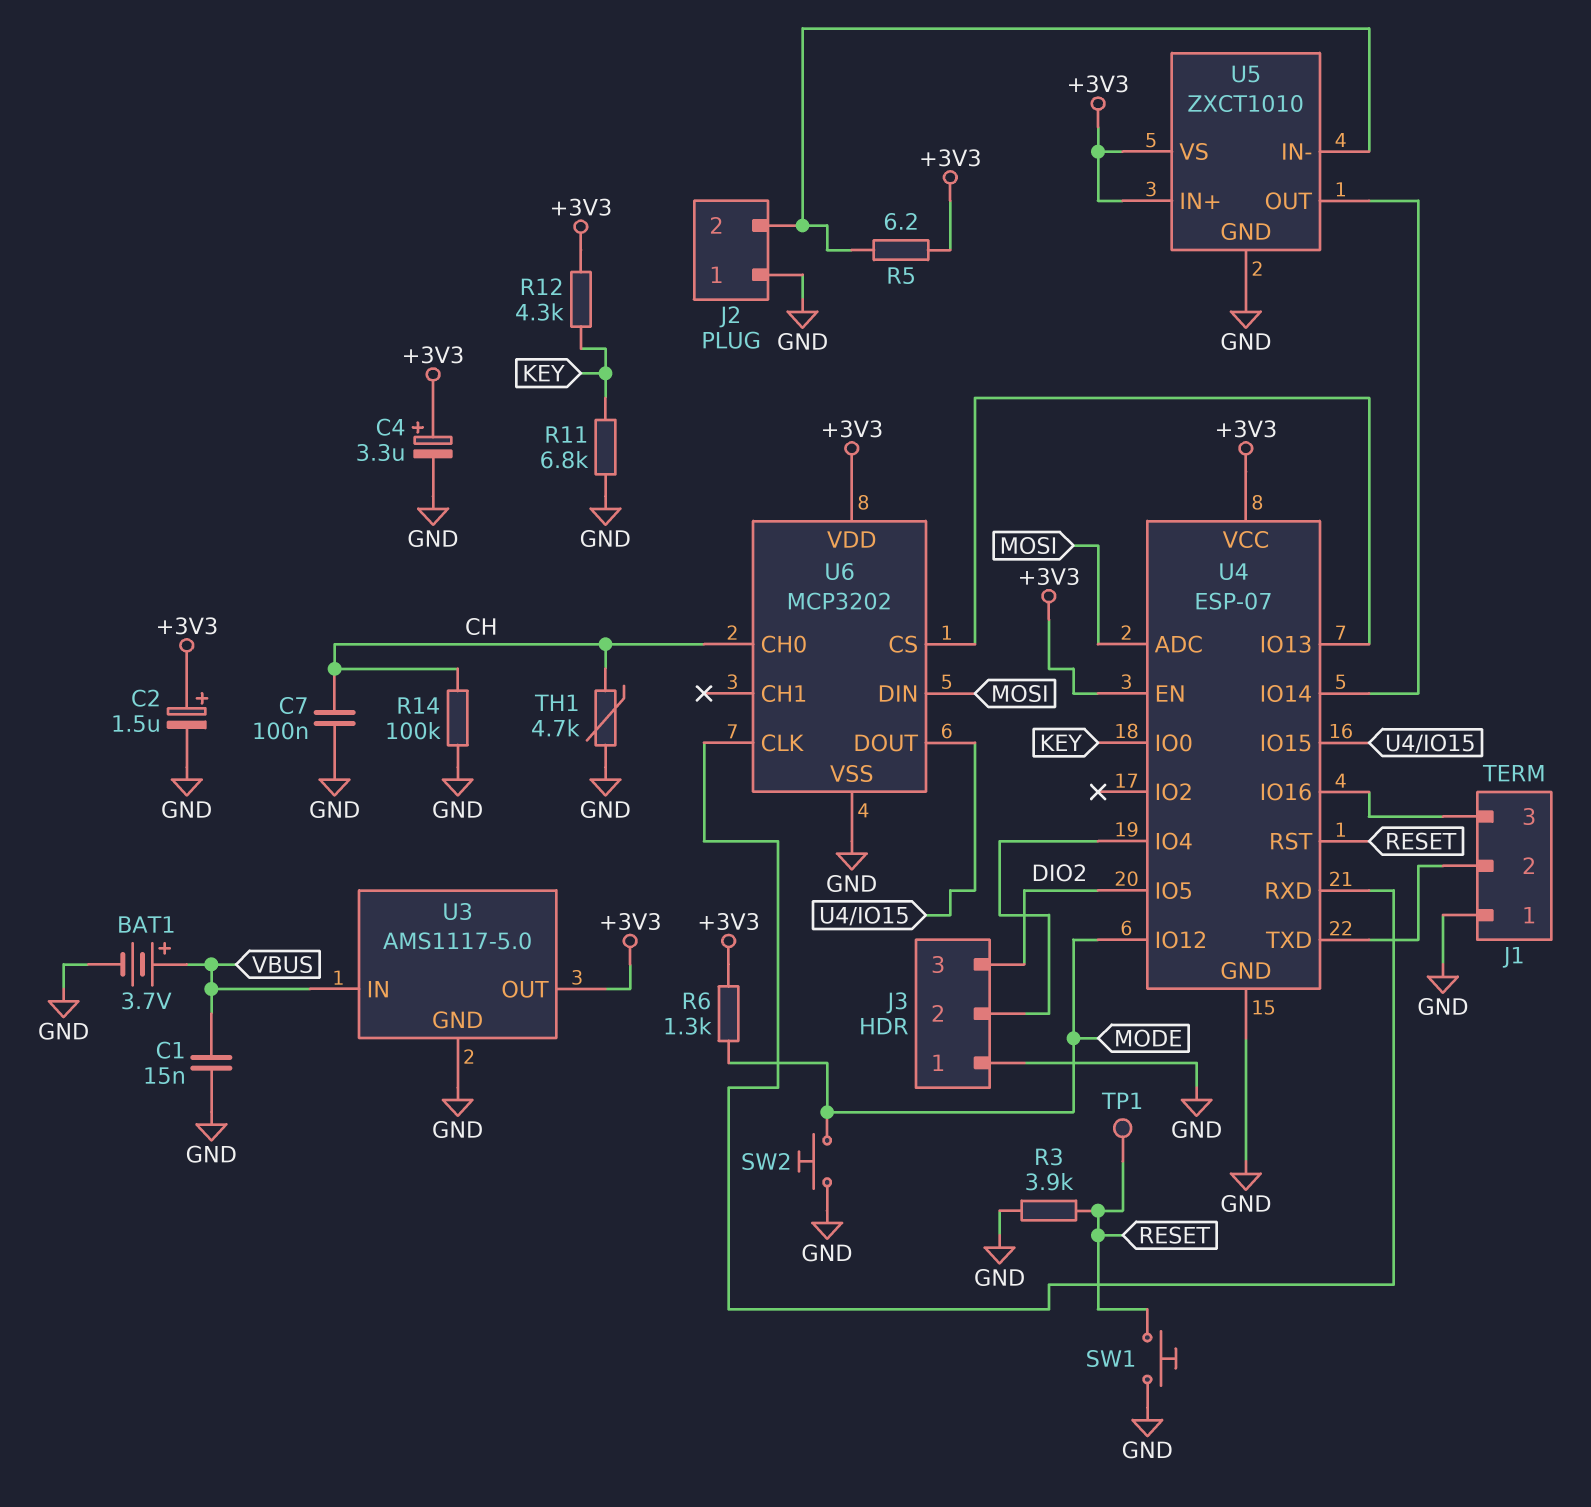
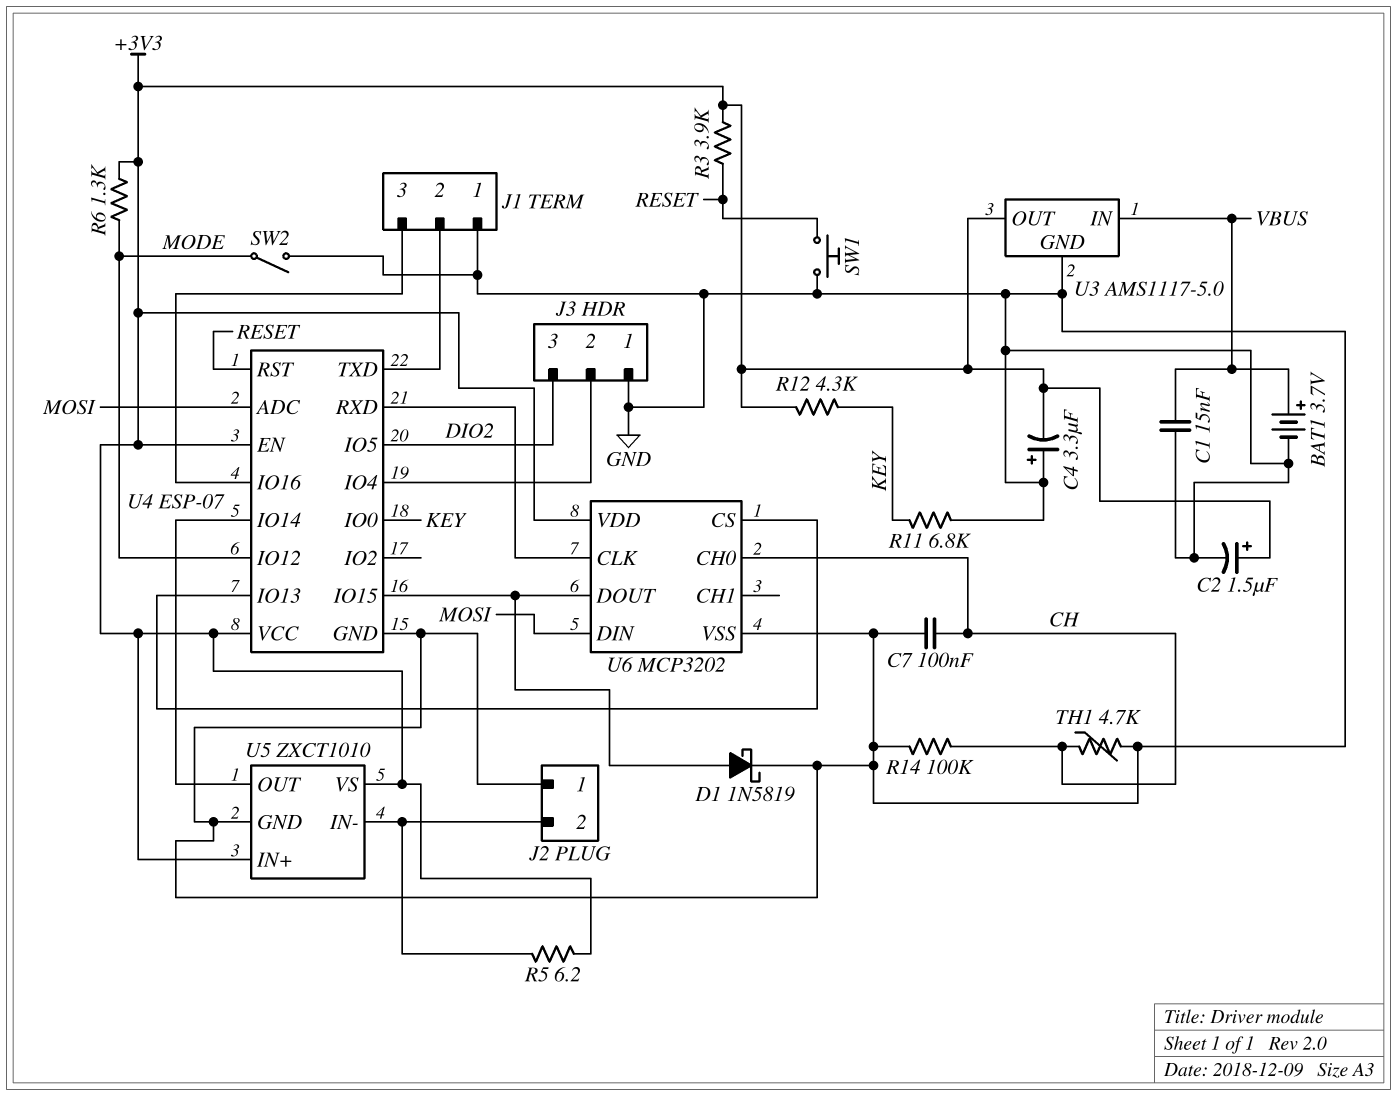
C4: 3.3uF (plus +3V3, minus GND) -> 3.3uF (plus GND, minus +3V3)
D1: none -> schottky 1N5819 (A U4/IO15, K GND)
R3: 3.9k (GND, RESET) -> 3.9k (+3V3, RESET)
SW2: button (GND, MODE) -> switch (GND, MODE)
TP1: test point (RESET) -> none

